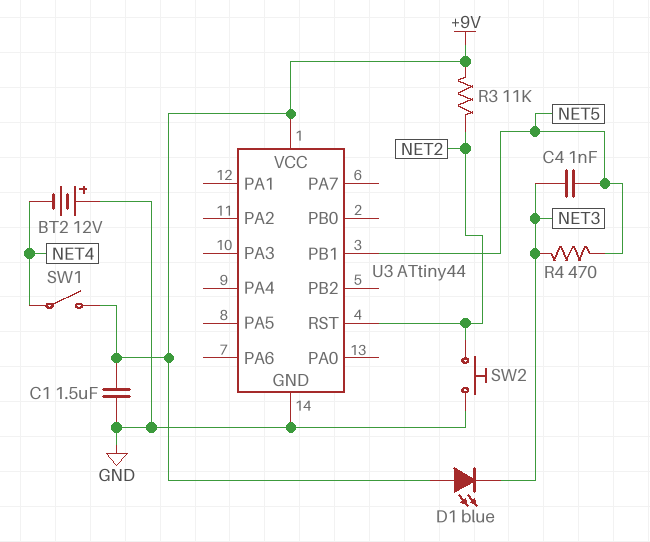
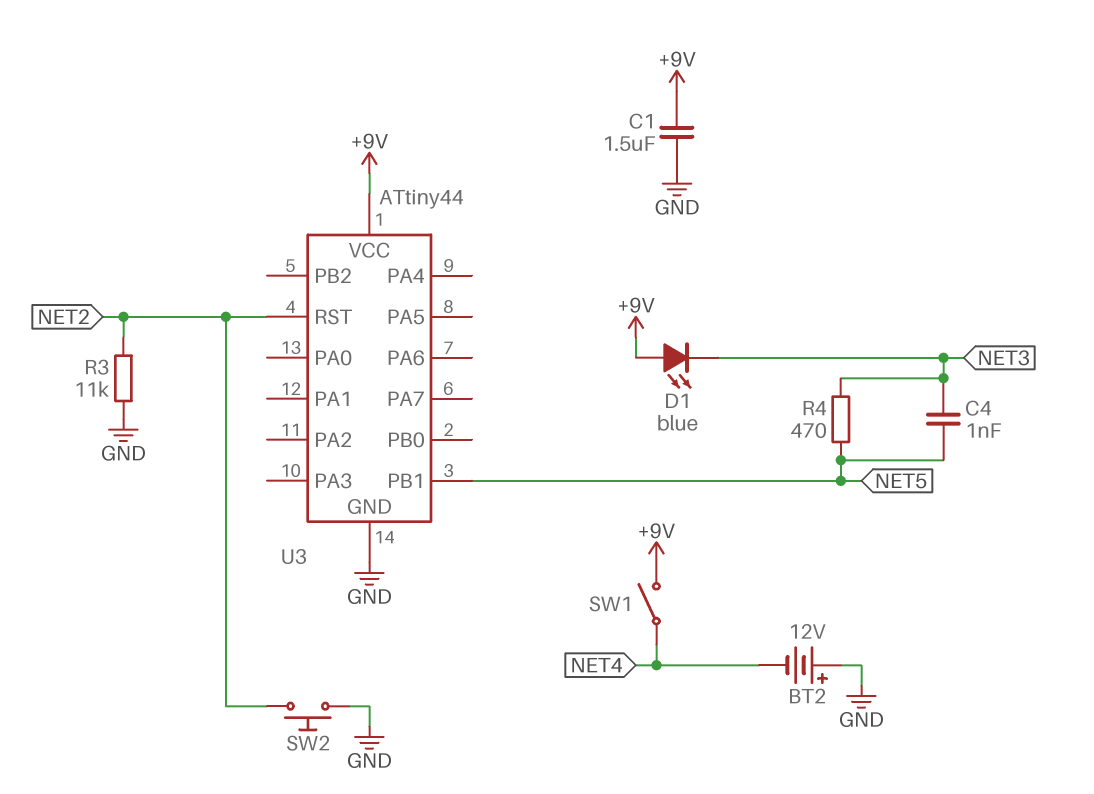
R3: 11k (+9V, NET2) -> 11k (GND, NET2)

